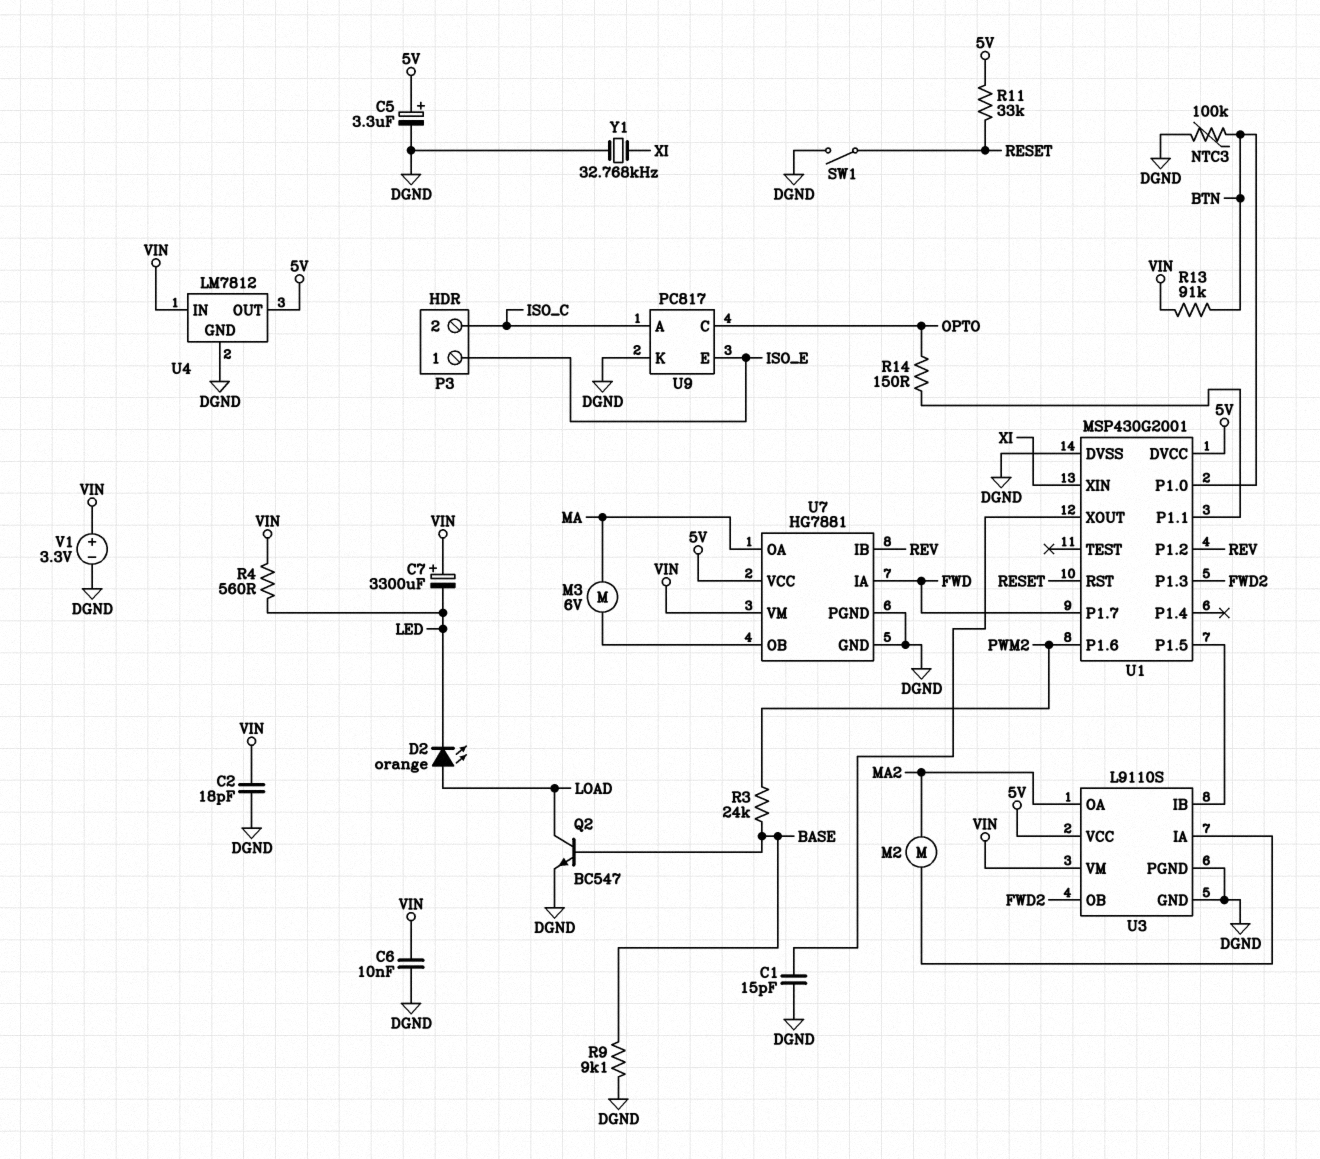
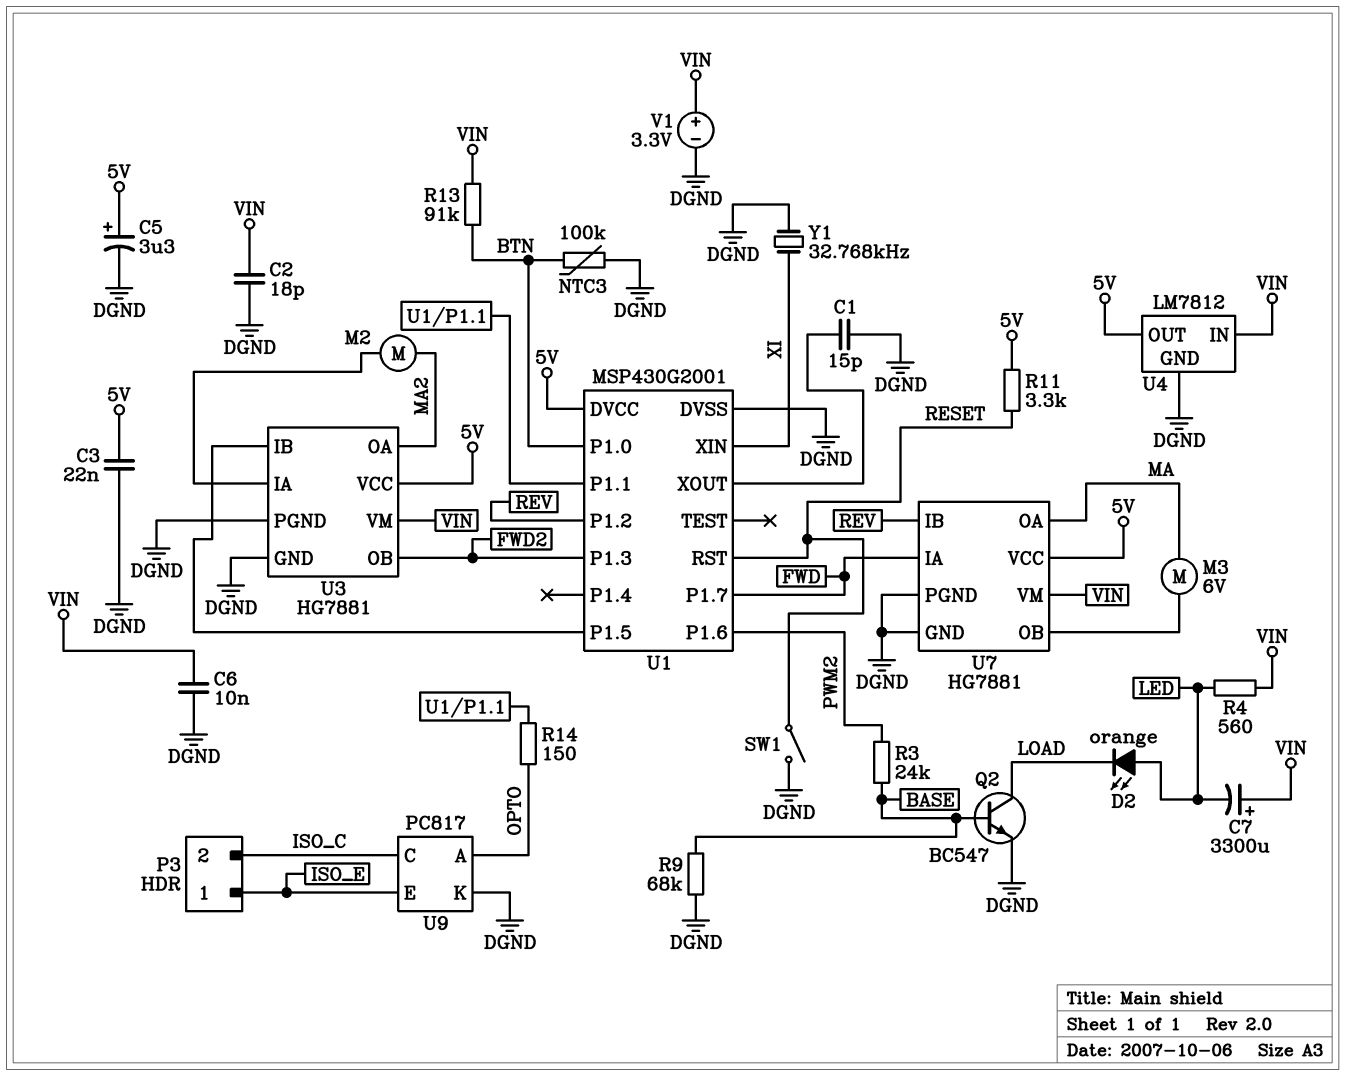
C3: none -> 22nF (5V, DGND)
D2: LED orange (A LOAD, K LED) -> LED orange (A LED, K LOAD)
R9: 9.1k (BASE, DGND) -> 68k (BASE, DGND)
R11: 33k (5V, RESET) -> 3.3k (5V, RESET)
U3: L9110S -> HG7881
U9 pin A: ISO_C -> OPTO
U9 pin C: OPTO -> ISO_C

